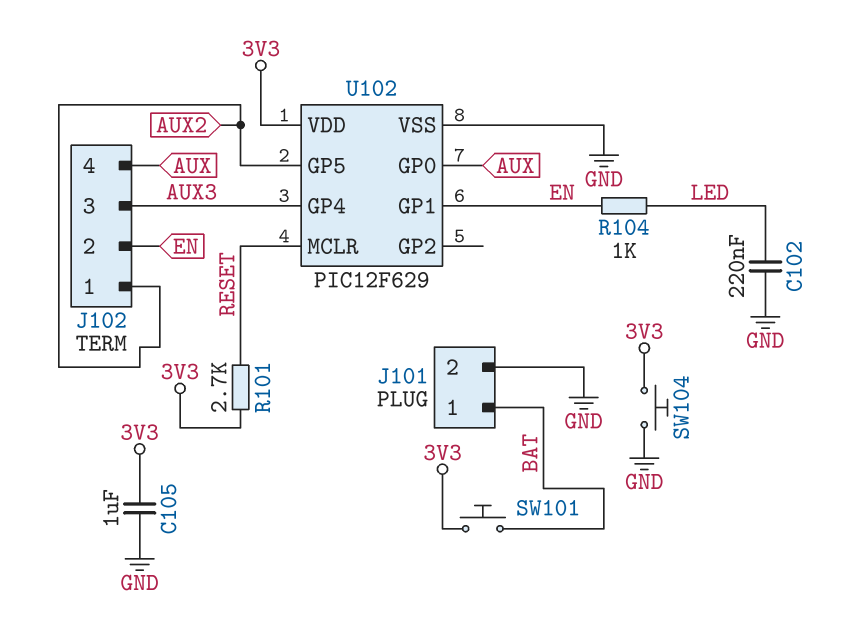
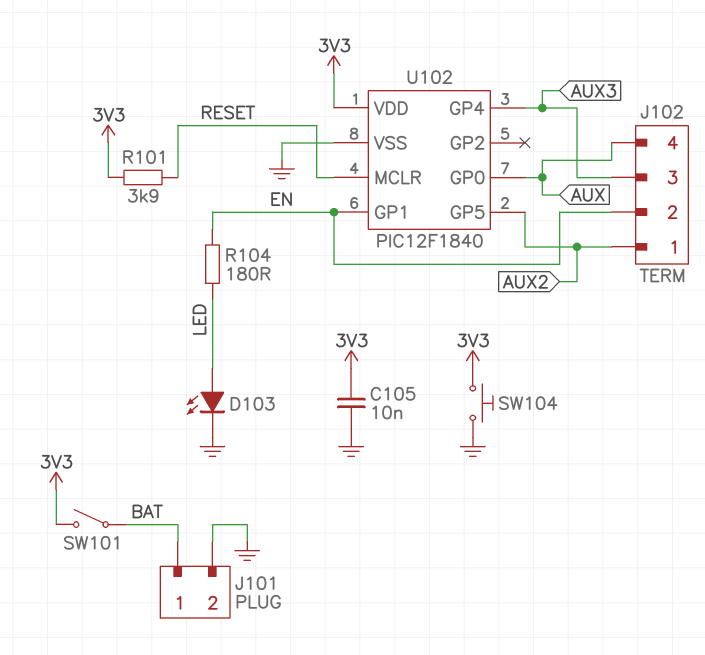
C102: 220nF (GND, LED) -> none
C105: 1uF (3V3, GND) -> 10nF (3V3, GND)
D103: none -> LED (A LED, K GND)
R101: 2.7k (3V3, RESET) -> 3.9k (3V3, RESET)
R104: 1k (EN, LED) -> 180 (EN, LED)
SW101: button (3V3, BAT) -> switch (3V3, BAT)
U102: PIC12F629 -> PIC12F1840

